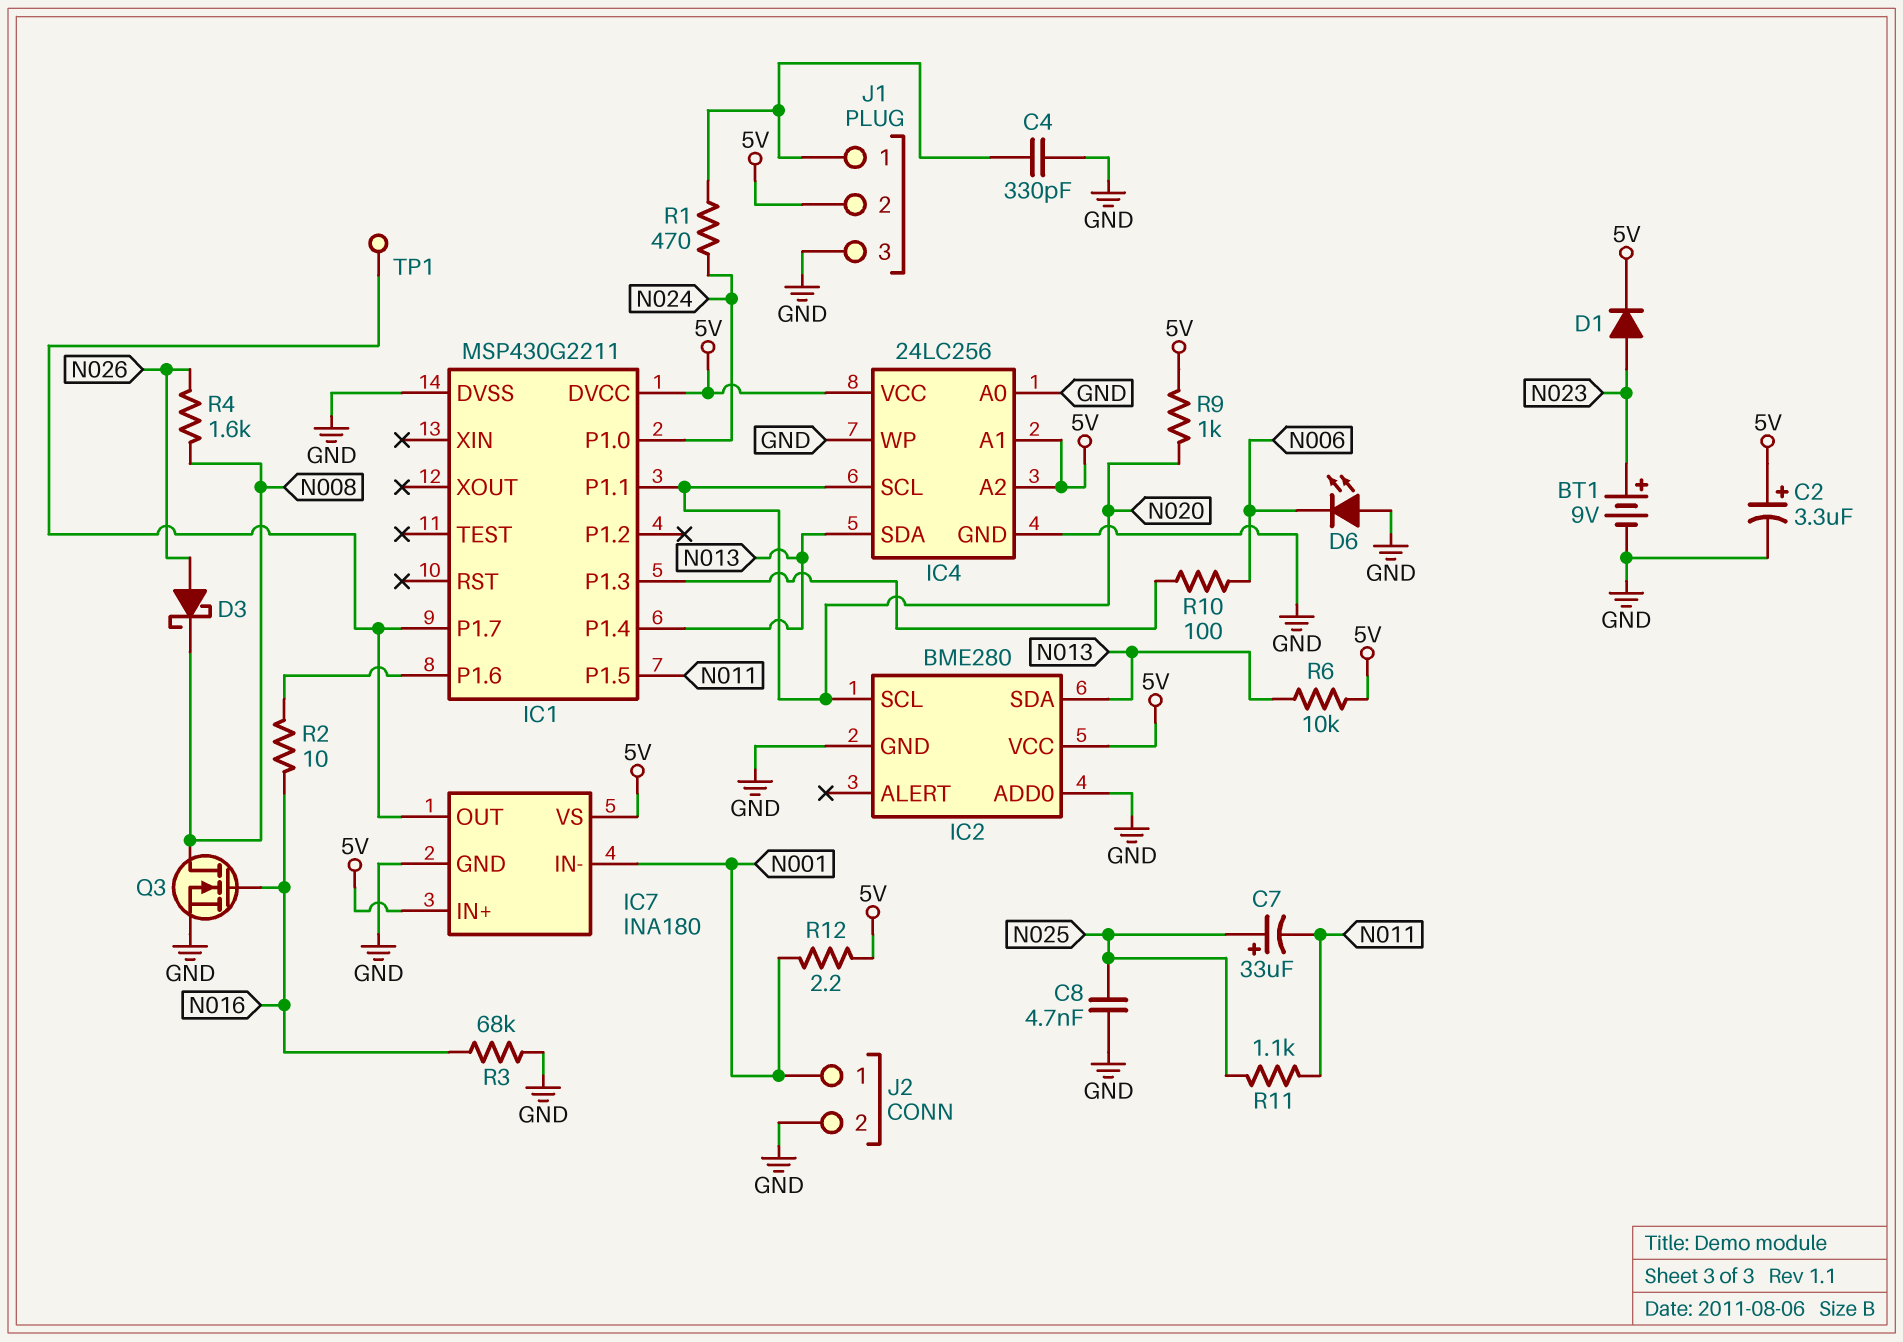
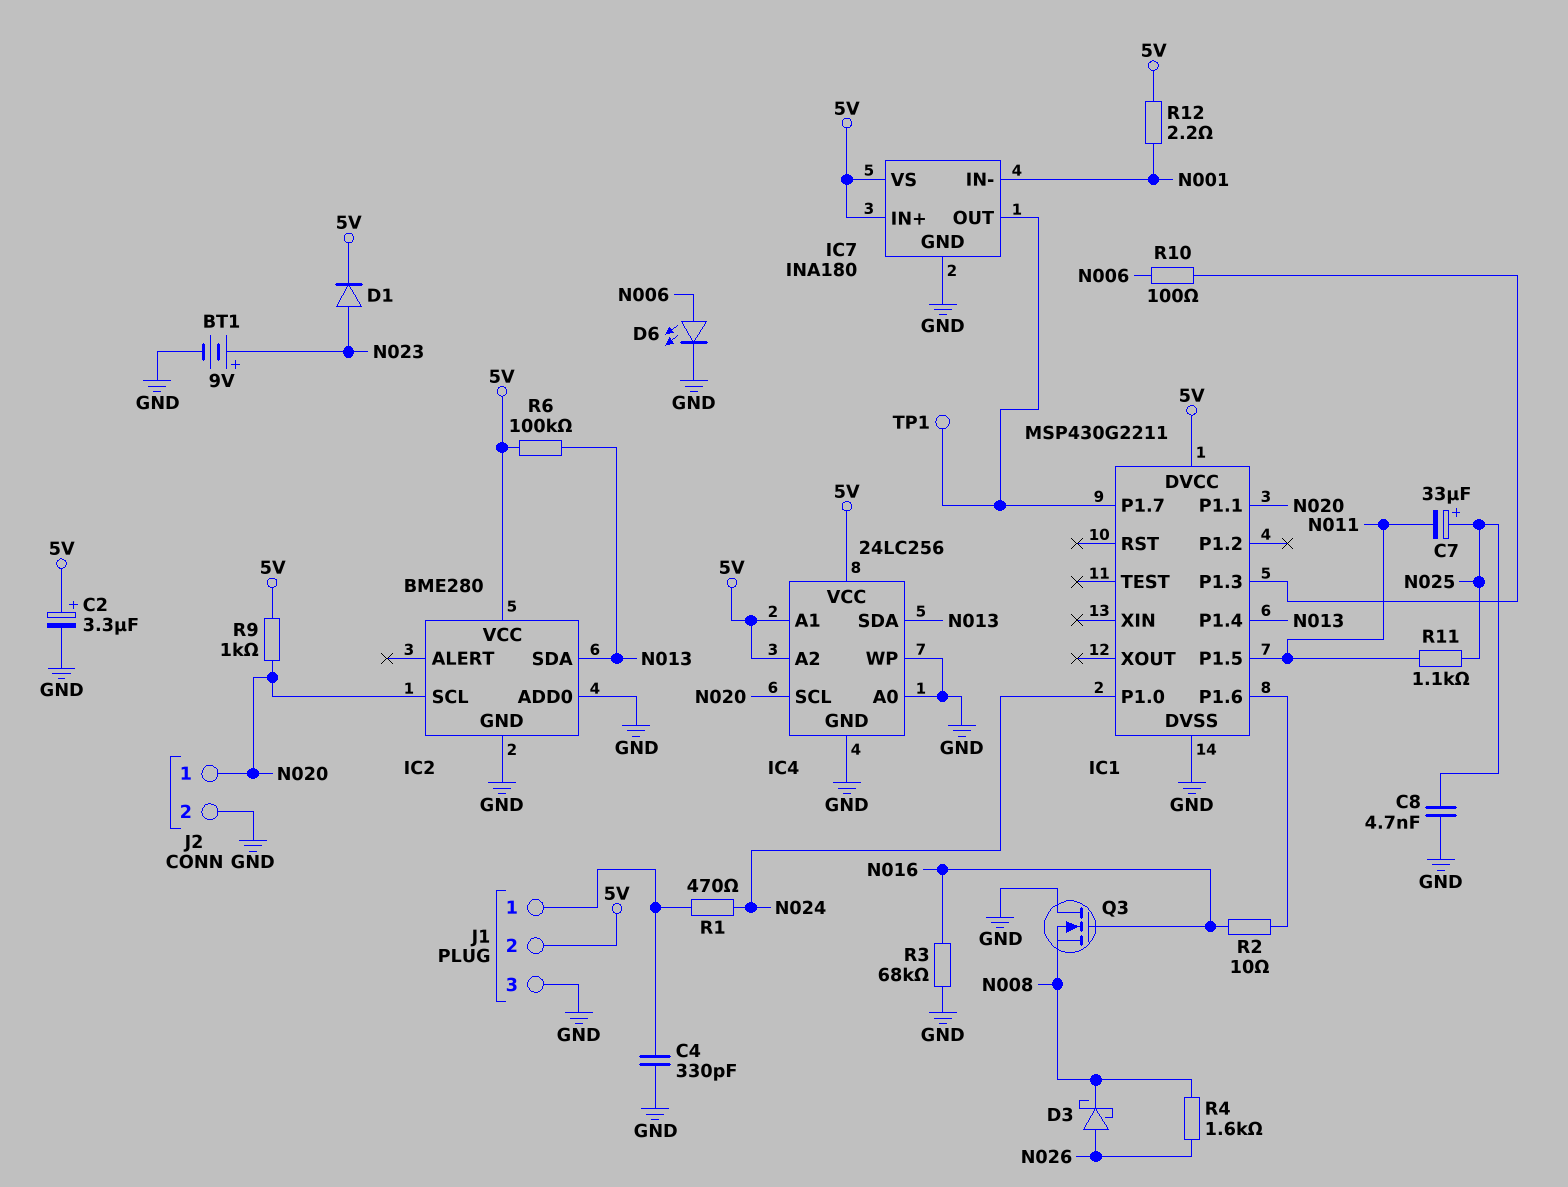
D6: LED (A GND, K N006) -> LED (A N006, K GND)
J2 pin 1: N001 -> N020
Q3: NMOS (G N016, D N008, S GND) -> NMOS (G N016, D GND, S N008)
R6: 10k (5V, N013) -> 100k (5V, N013)

